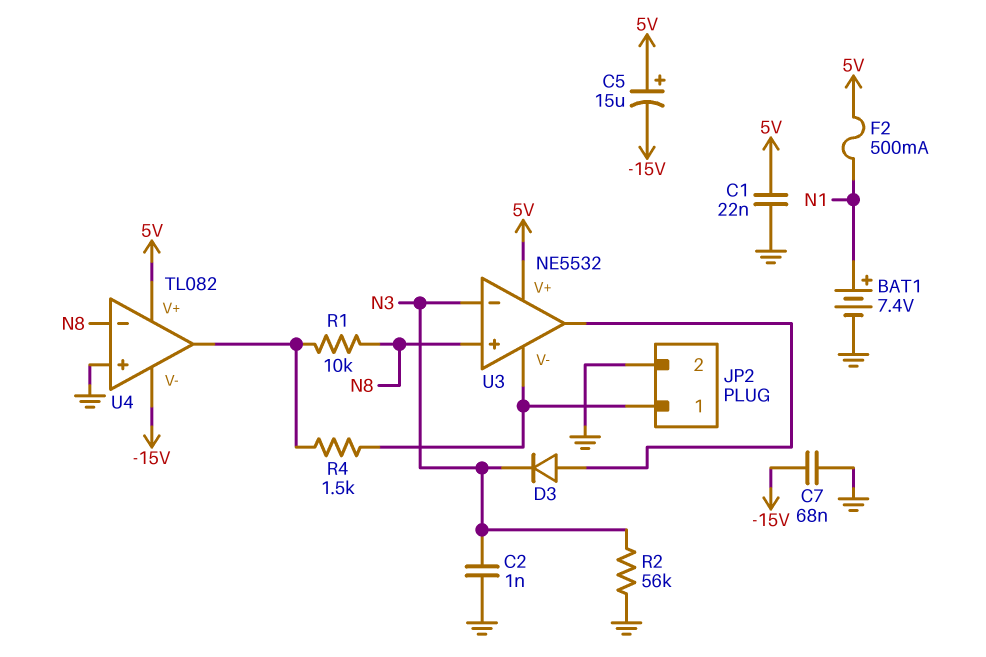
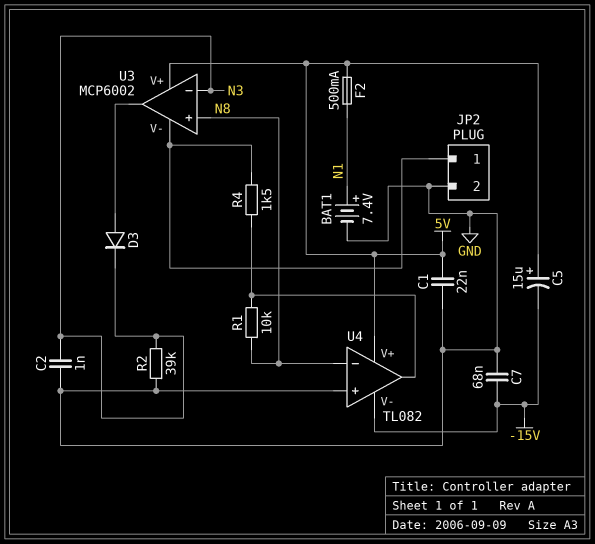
R2: 56k (GND, N3) -> 39k (GND, N3)
U3: NE5532 -> MCP6002

